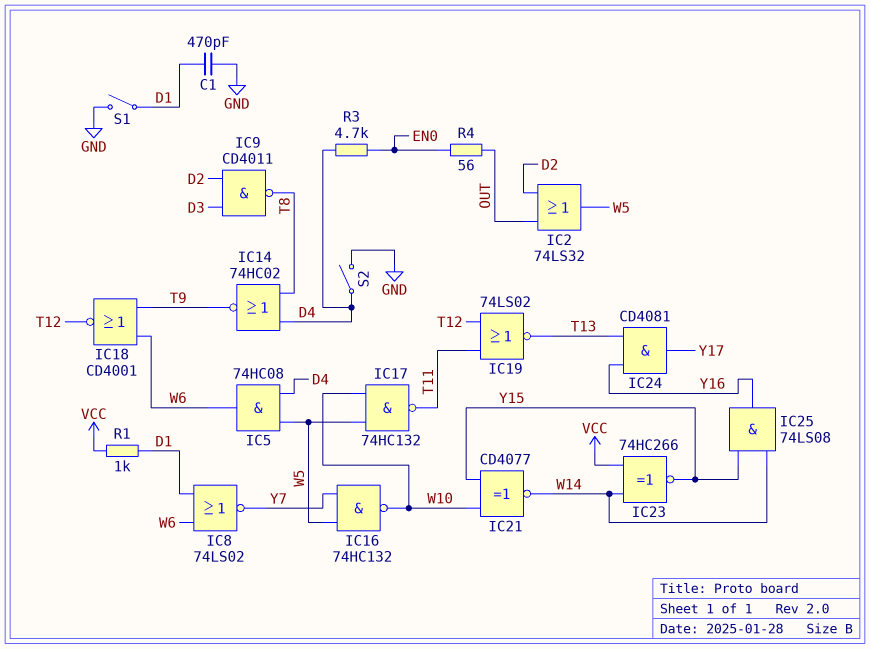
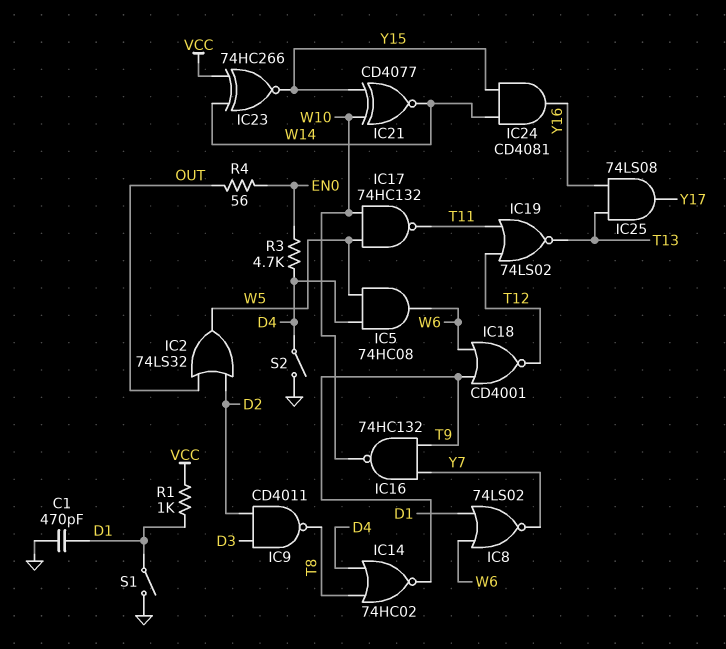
IC16: NAND 74HC132 (in W5, in Y7, out W10) -> NAND 74HC132 (in T9, in Y7, out W10)
IC24: AND CD4081 (in T13, in Y16, out Y17) -> AND CD4081 (in W14, in Y15, out Y16)
IC25: AND 74LS08 (in W14, in Y15, out Y16) -> AND 74LS08 (in T13, in Y16, out Y17)

